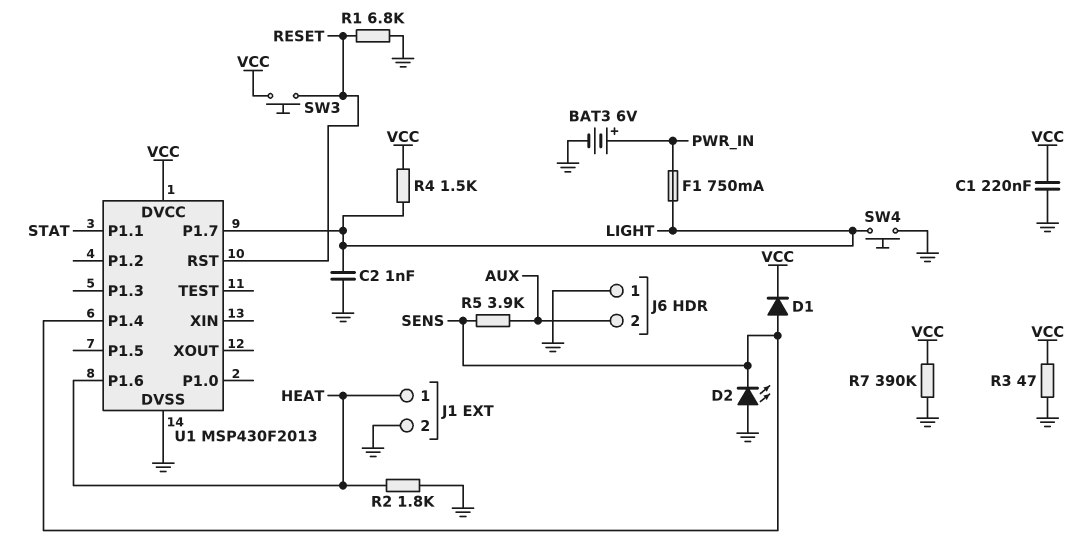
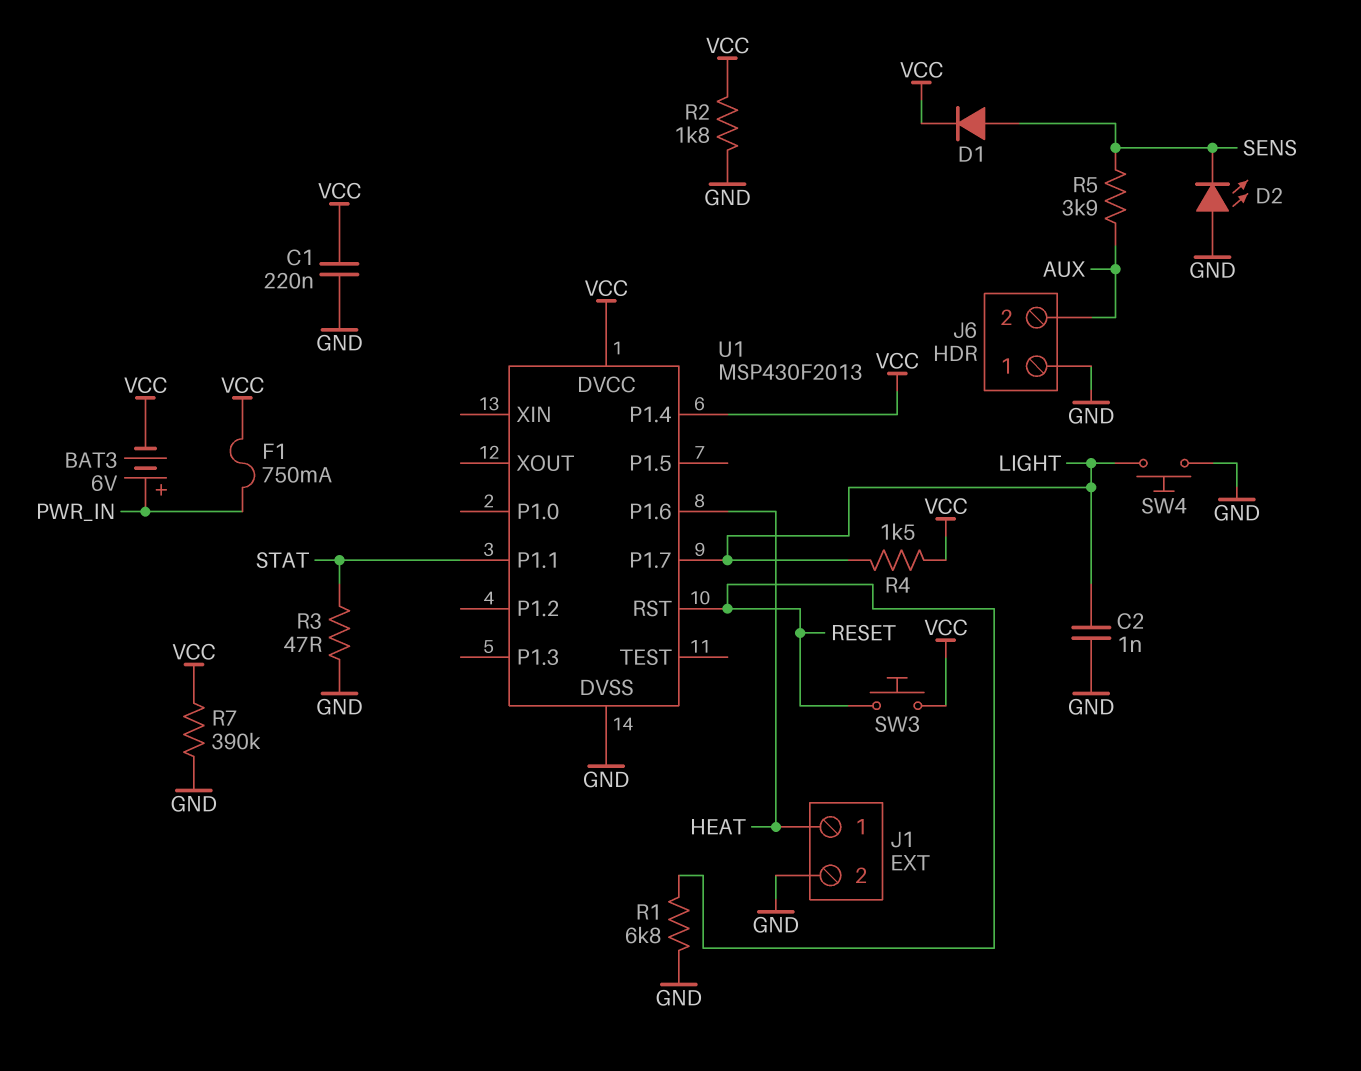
BAT3: 6V (plus PWR_IN, minus GND) -> 6V (plus PWR_IN, minus VCC)
F1: 750mA (LIGHT, PWR_IN) -> 750mA (PWR_IN, VCC)
R2: 1.8k (GND, HEAT) -> 1.8k (GND, VCC)
R3: 47 (GND, VCC) -> 47 (GND, STAT)
U1 pin P1.4: SENS -> VCC

